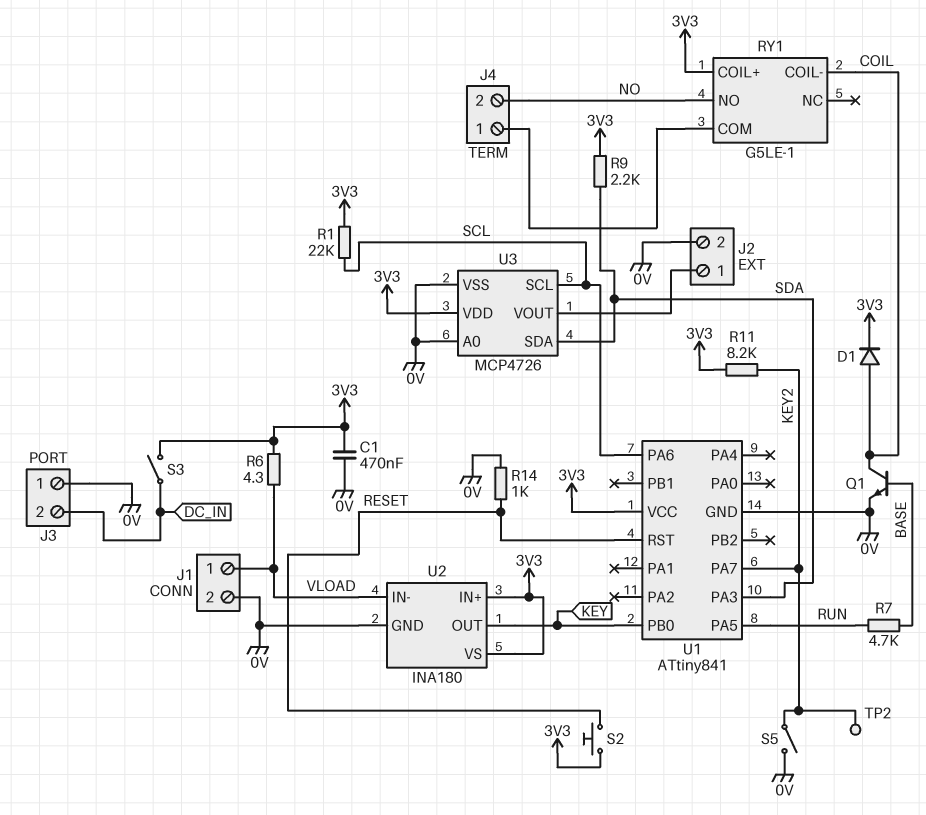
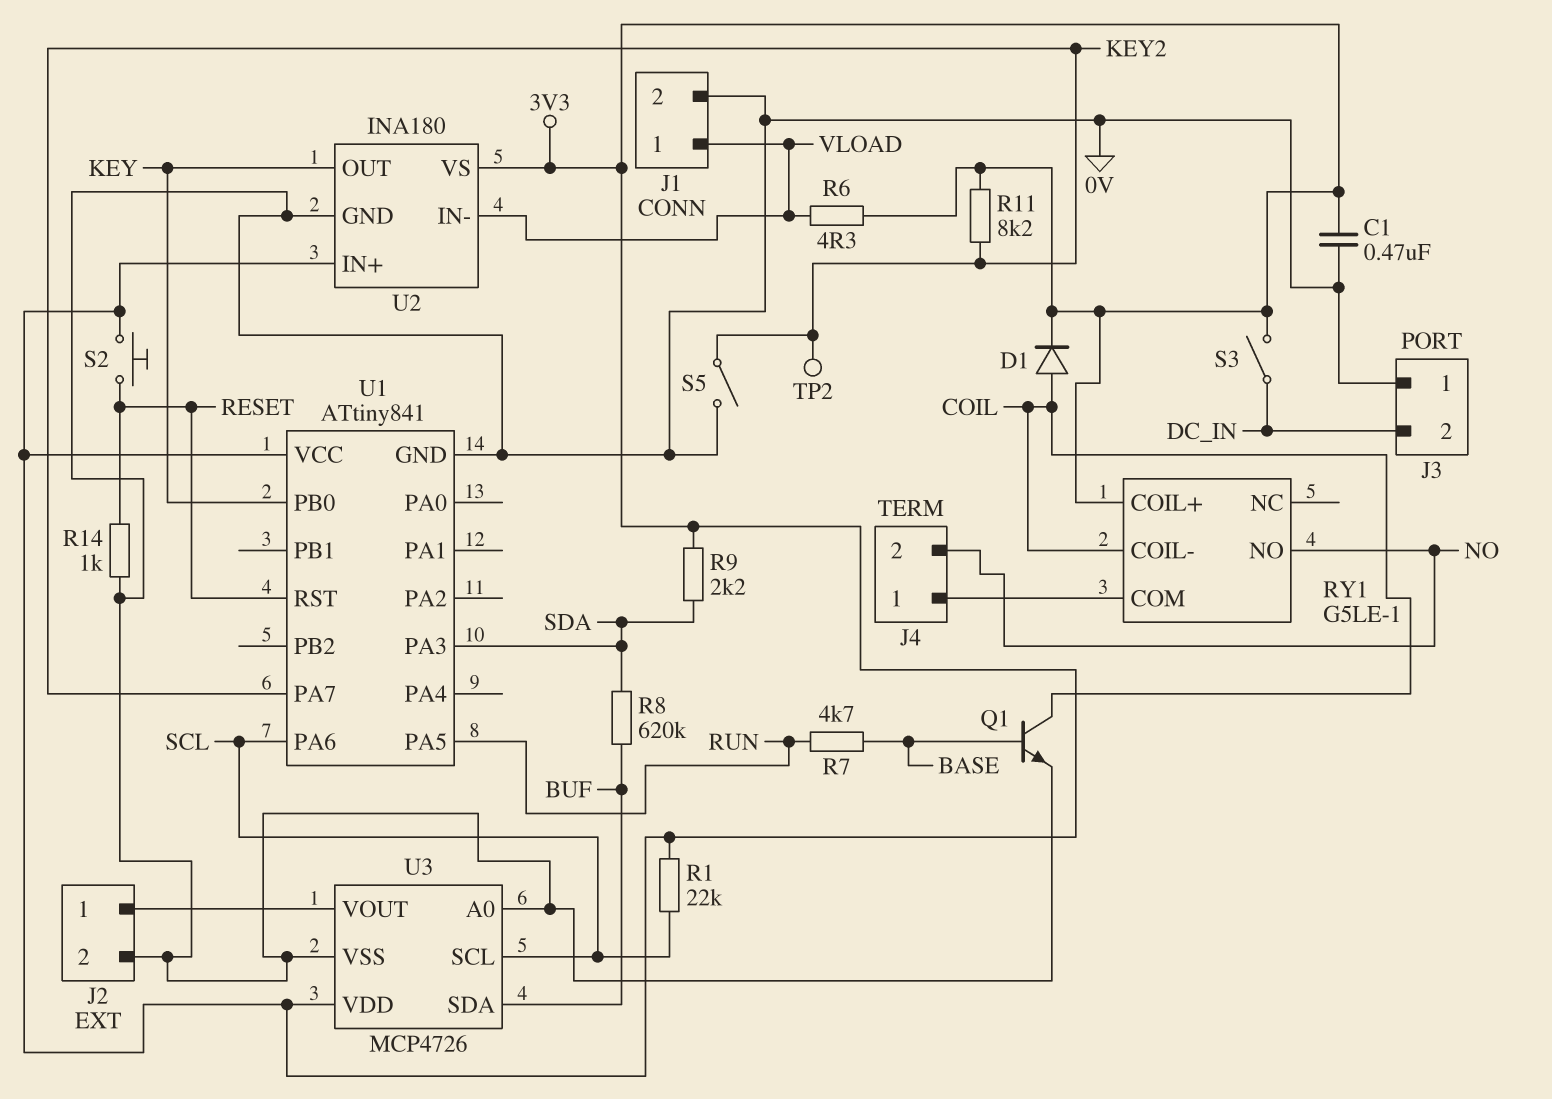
R8: none -> 620k (BUF, SDA)
U3 pin SDA: SDA -> BUF

